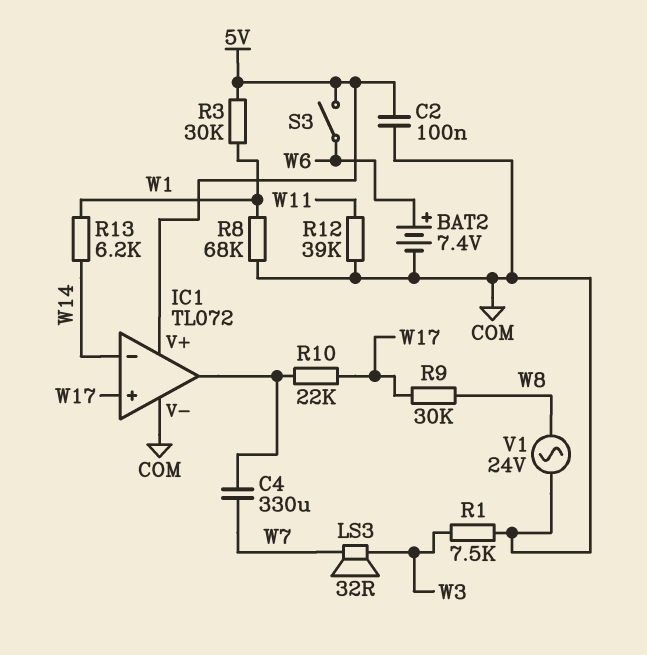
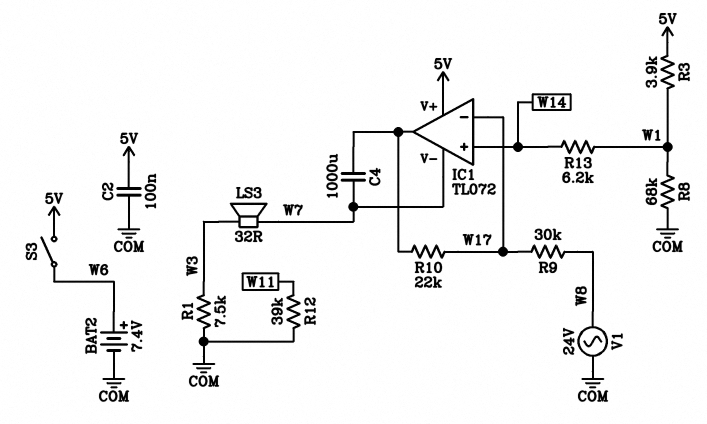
C4: 330uF (IC1/out, W7) -> 1000uF (IC1/out, W7)
IC1 pin V-: COM -> W7
IC1 pin in+: W17 -> W14
IC1 pin in-: W14 -> W17
R3: 30k (5V, W1) -> 3.9k (5V, W1)

